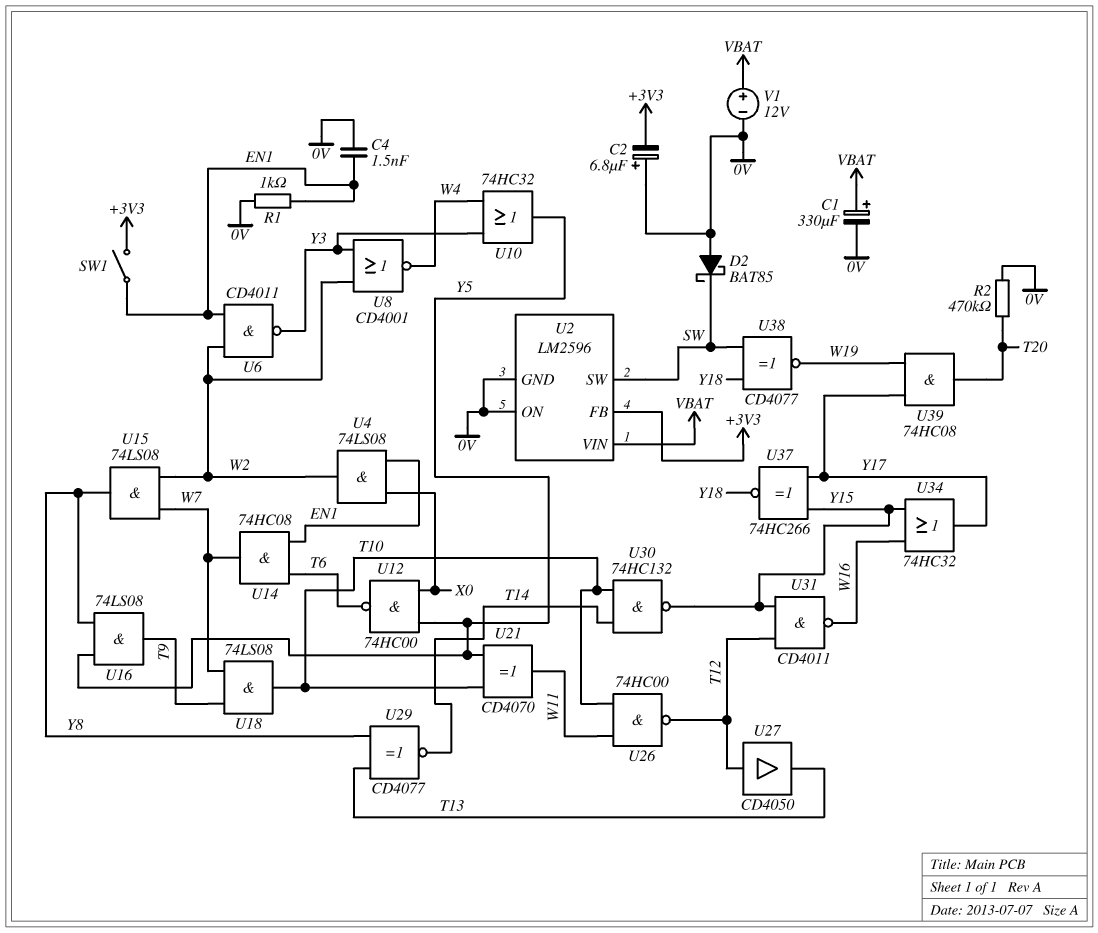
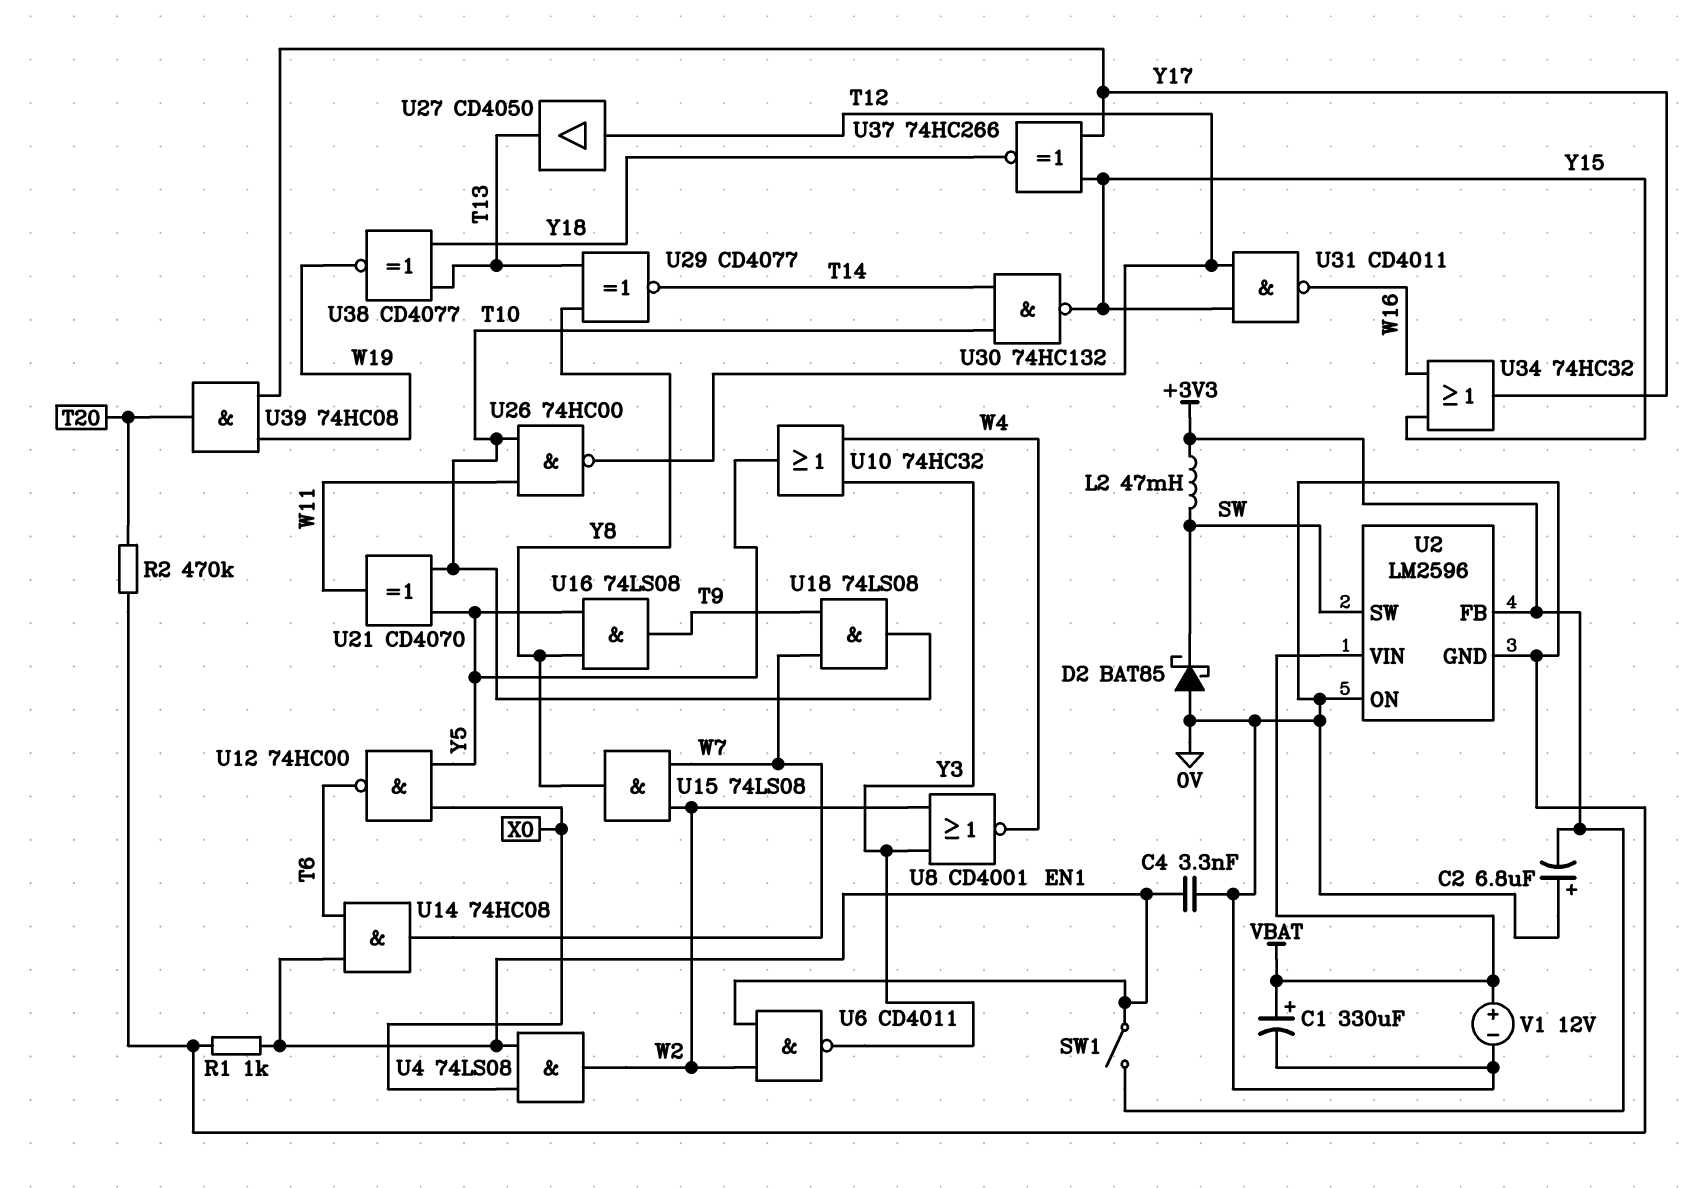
C4: 1.5nF (0V, EN1) -> 3.3nF (0V, EN1)
L2: none -> 47mH (+3V3, SW)
U38: XNOR CD4077 (in SW, in Y18, out W19) -> XNOR CD4077 (in T13, in Y18, out W19)

